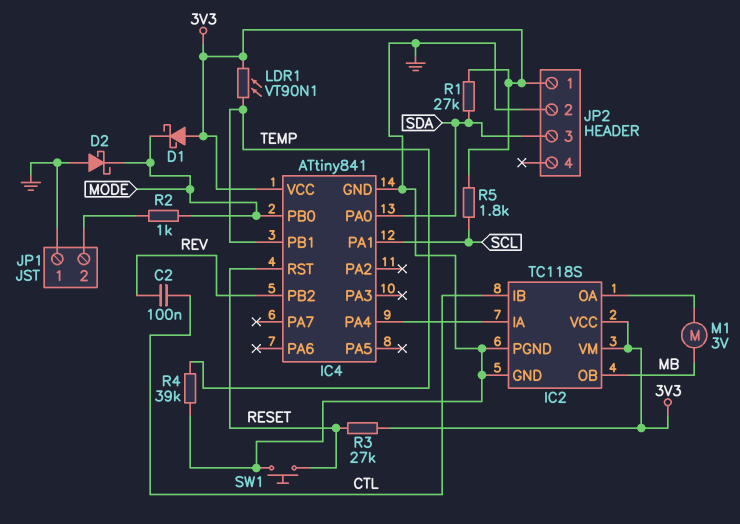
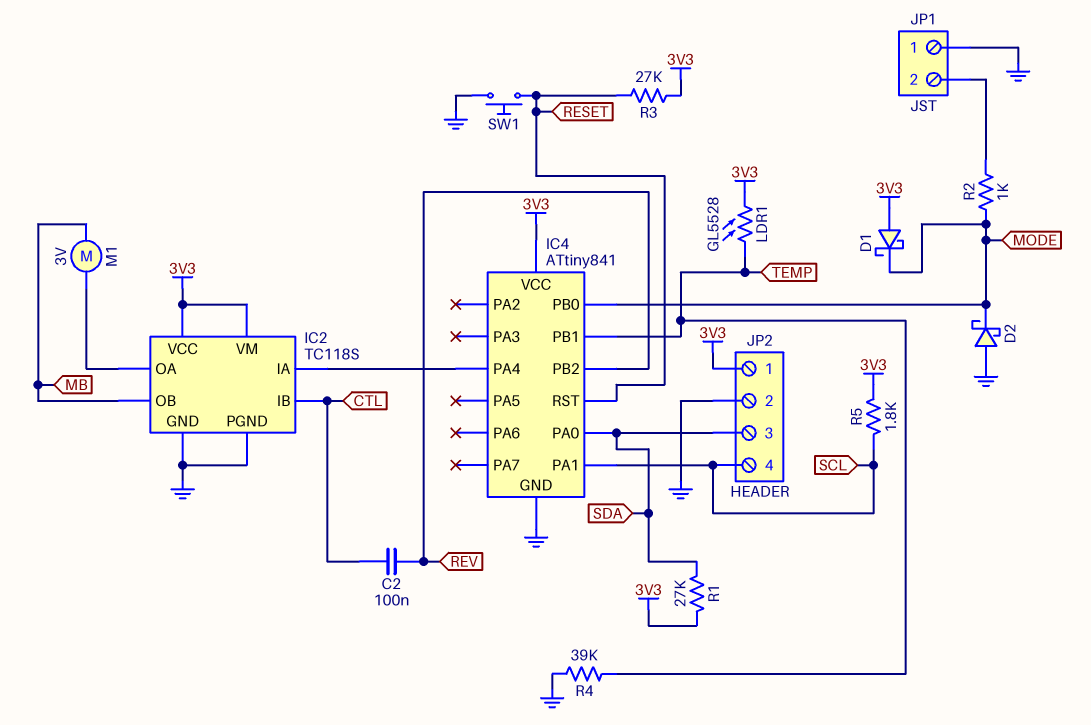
JP2 pin 4: none -> SCL
LDR1: VT90N1 (3V3, TEMP) -> GL5528 (3V3, TEMP)

